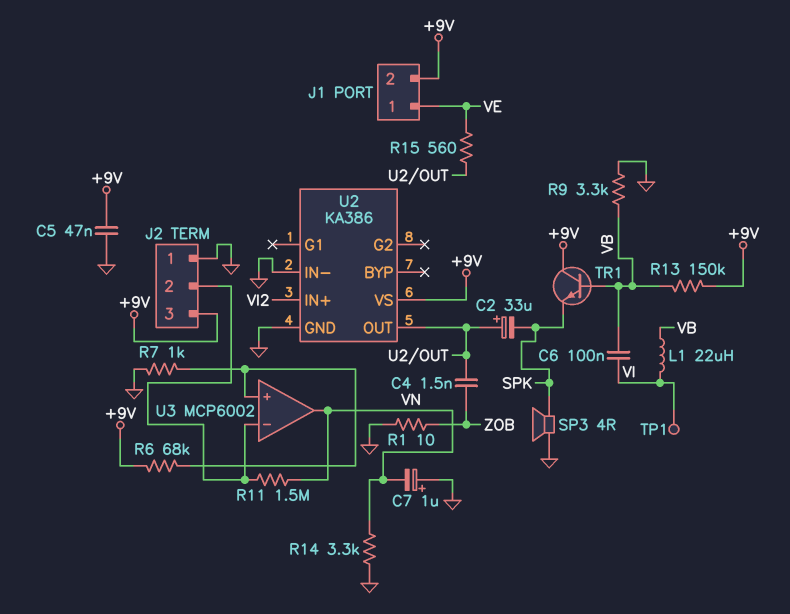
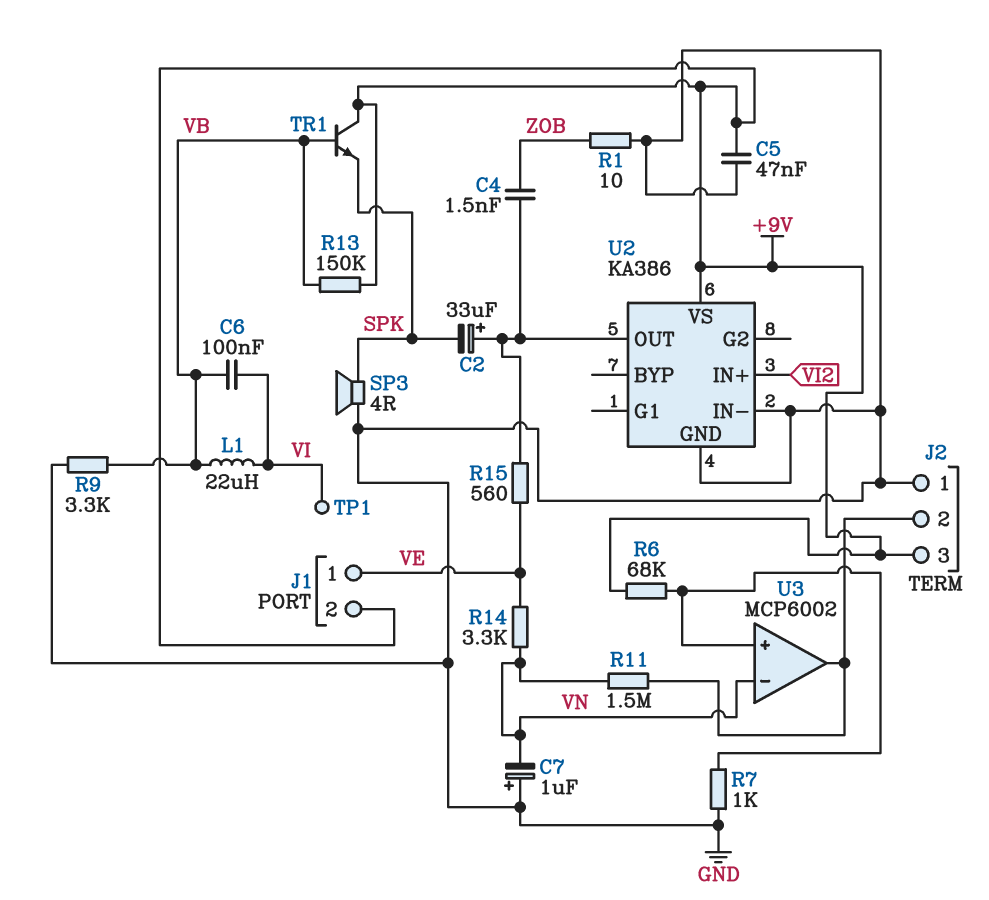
R14: 3.3k (GND, VN) -> 3.3k (VE, VN)
U3 pin in-: J2/2 -> VN
U3 pin out: VN -> J2/2

